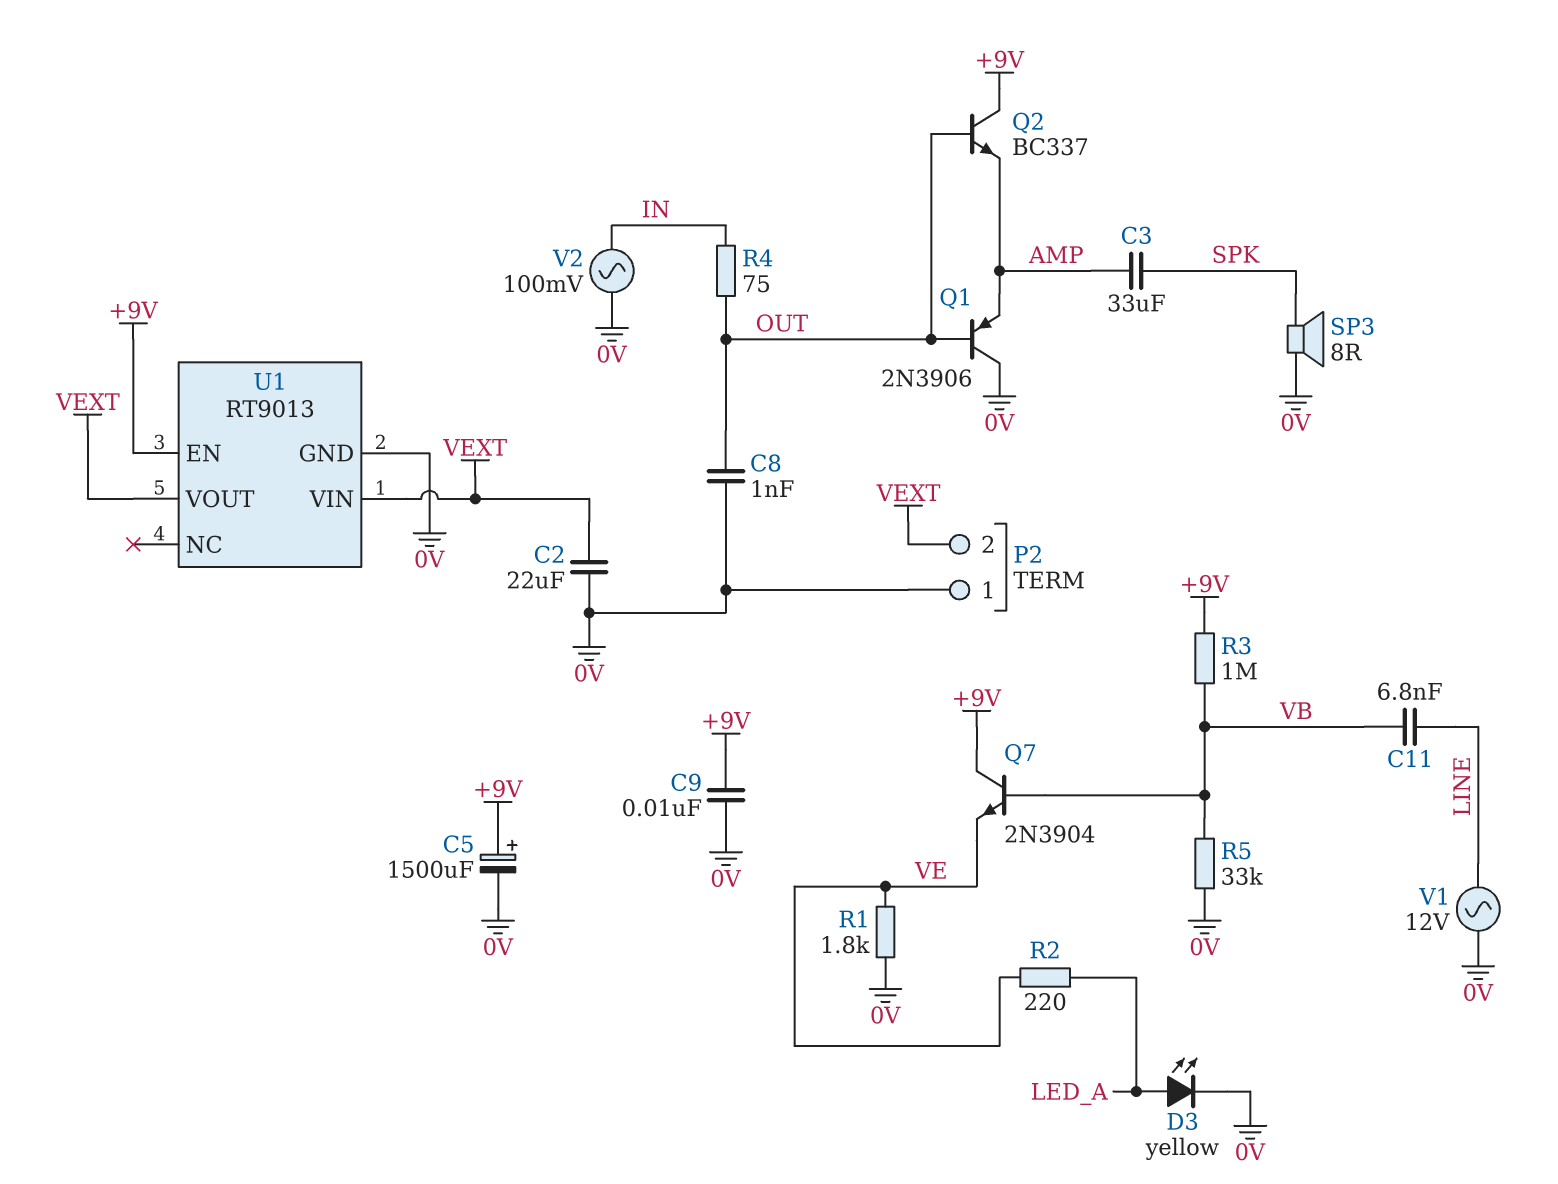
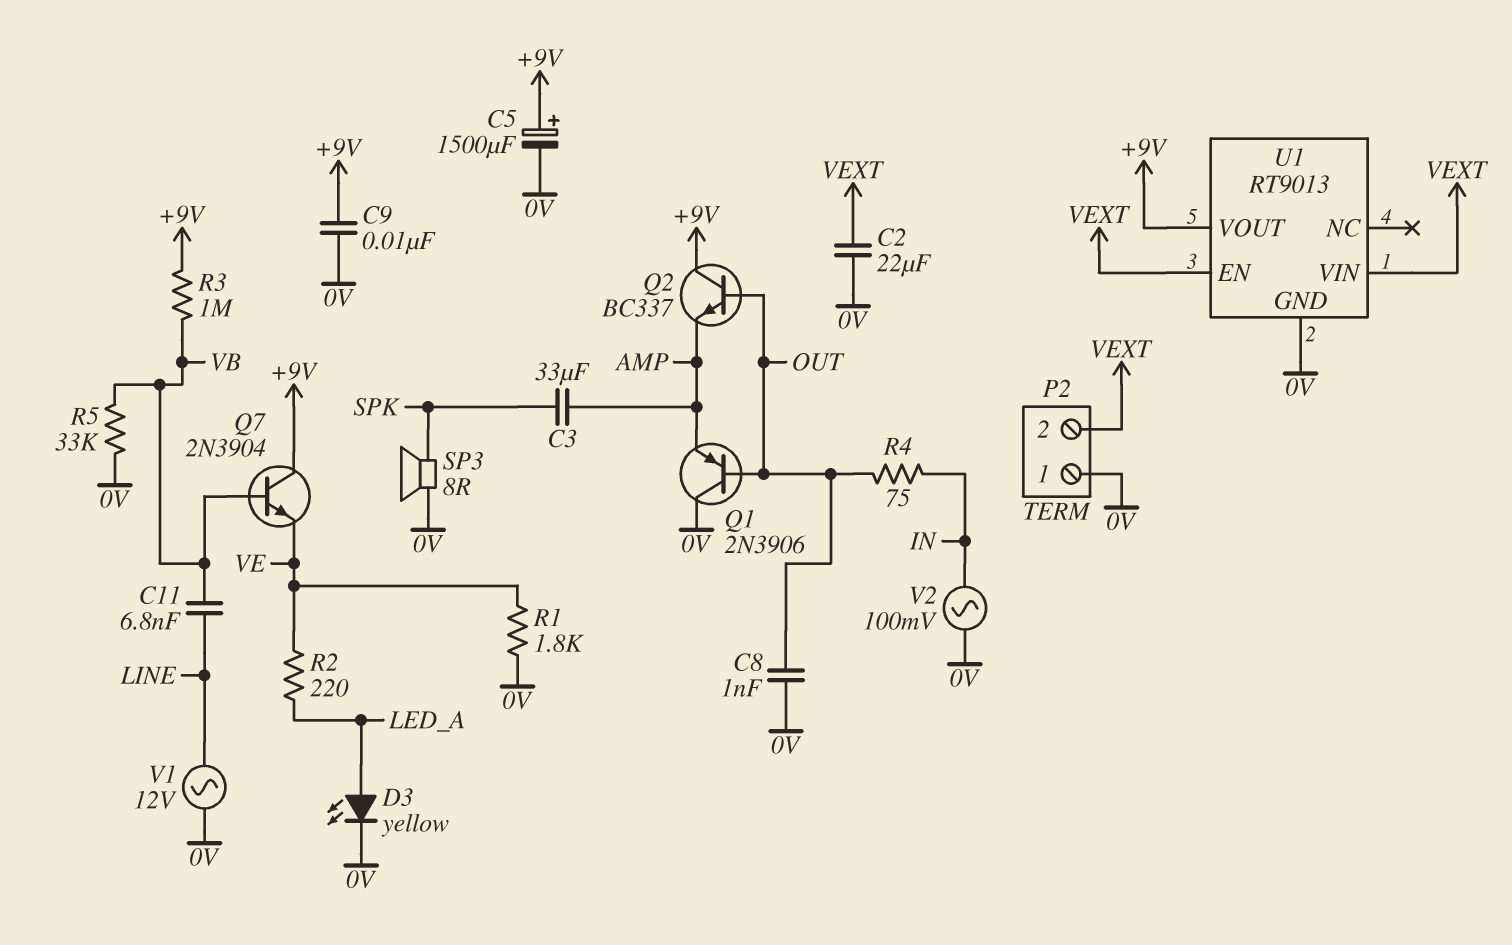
U1 pin EN: +9V -> VEXT
U1 pin VOUT: VEXT -> +9V

